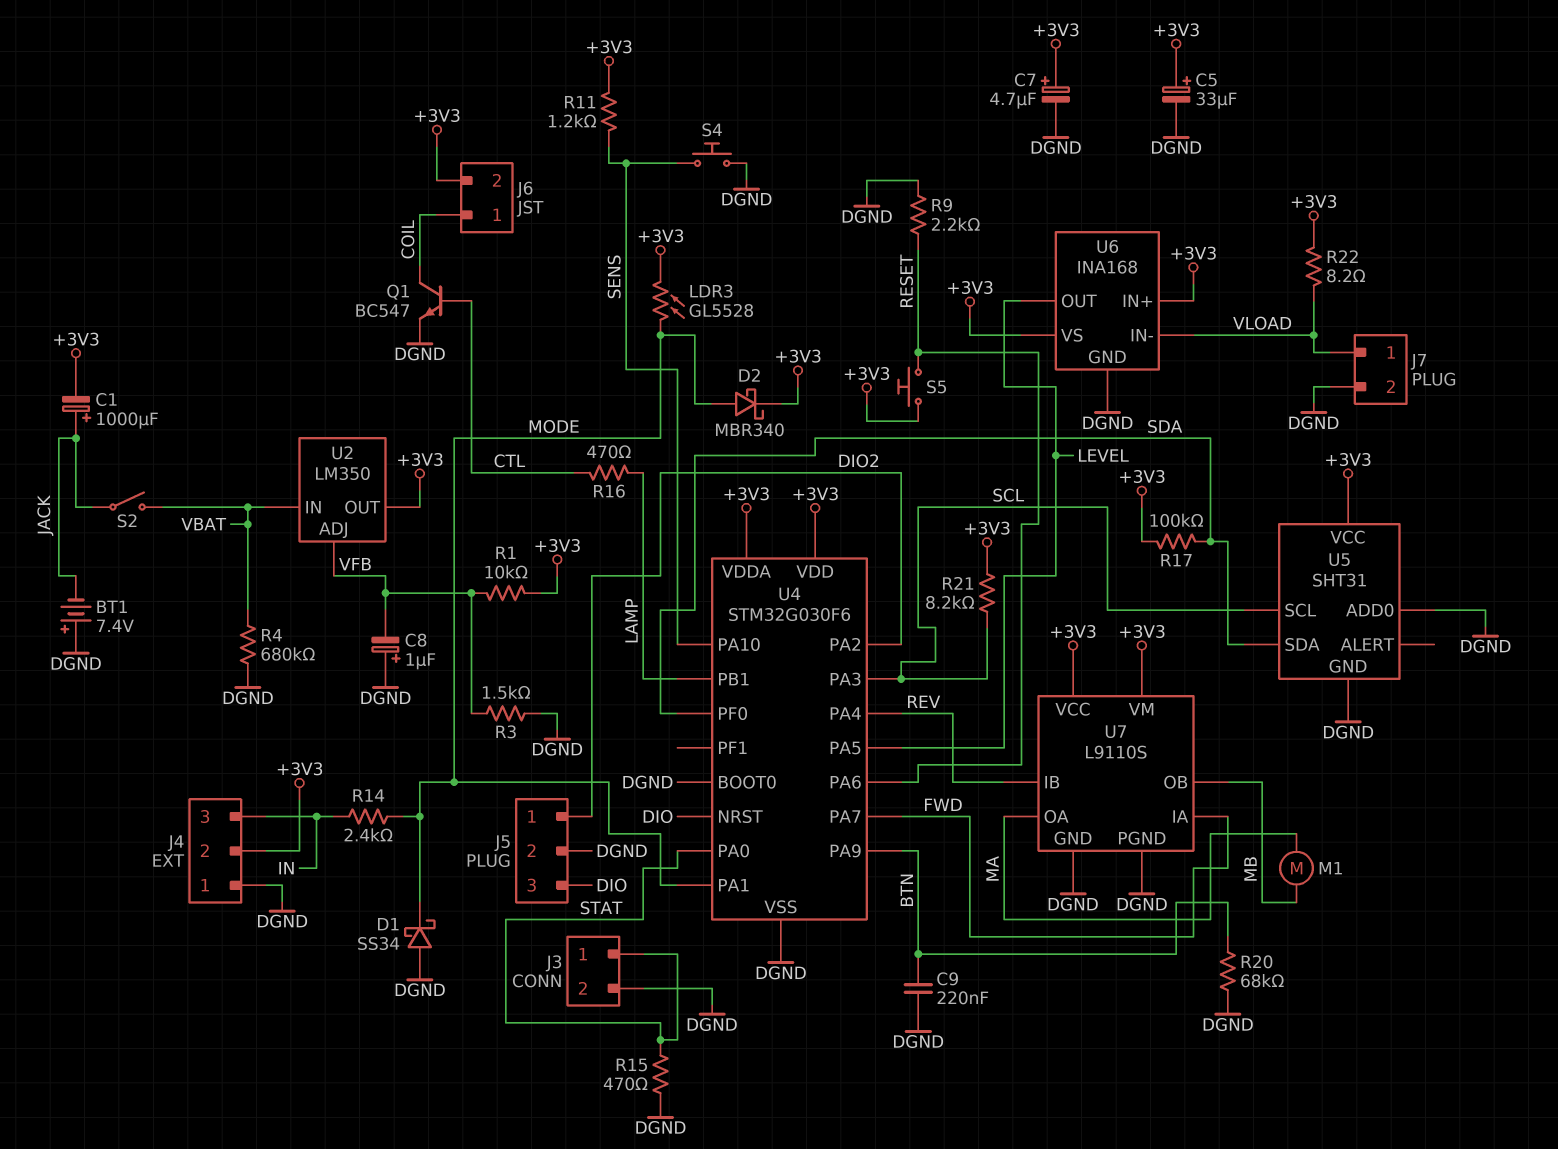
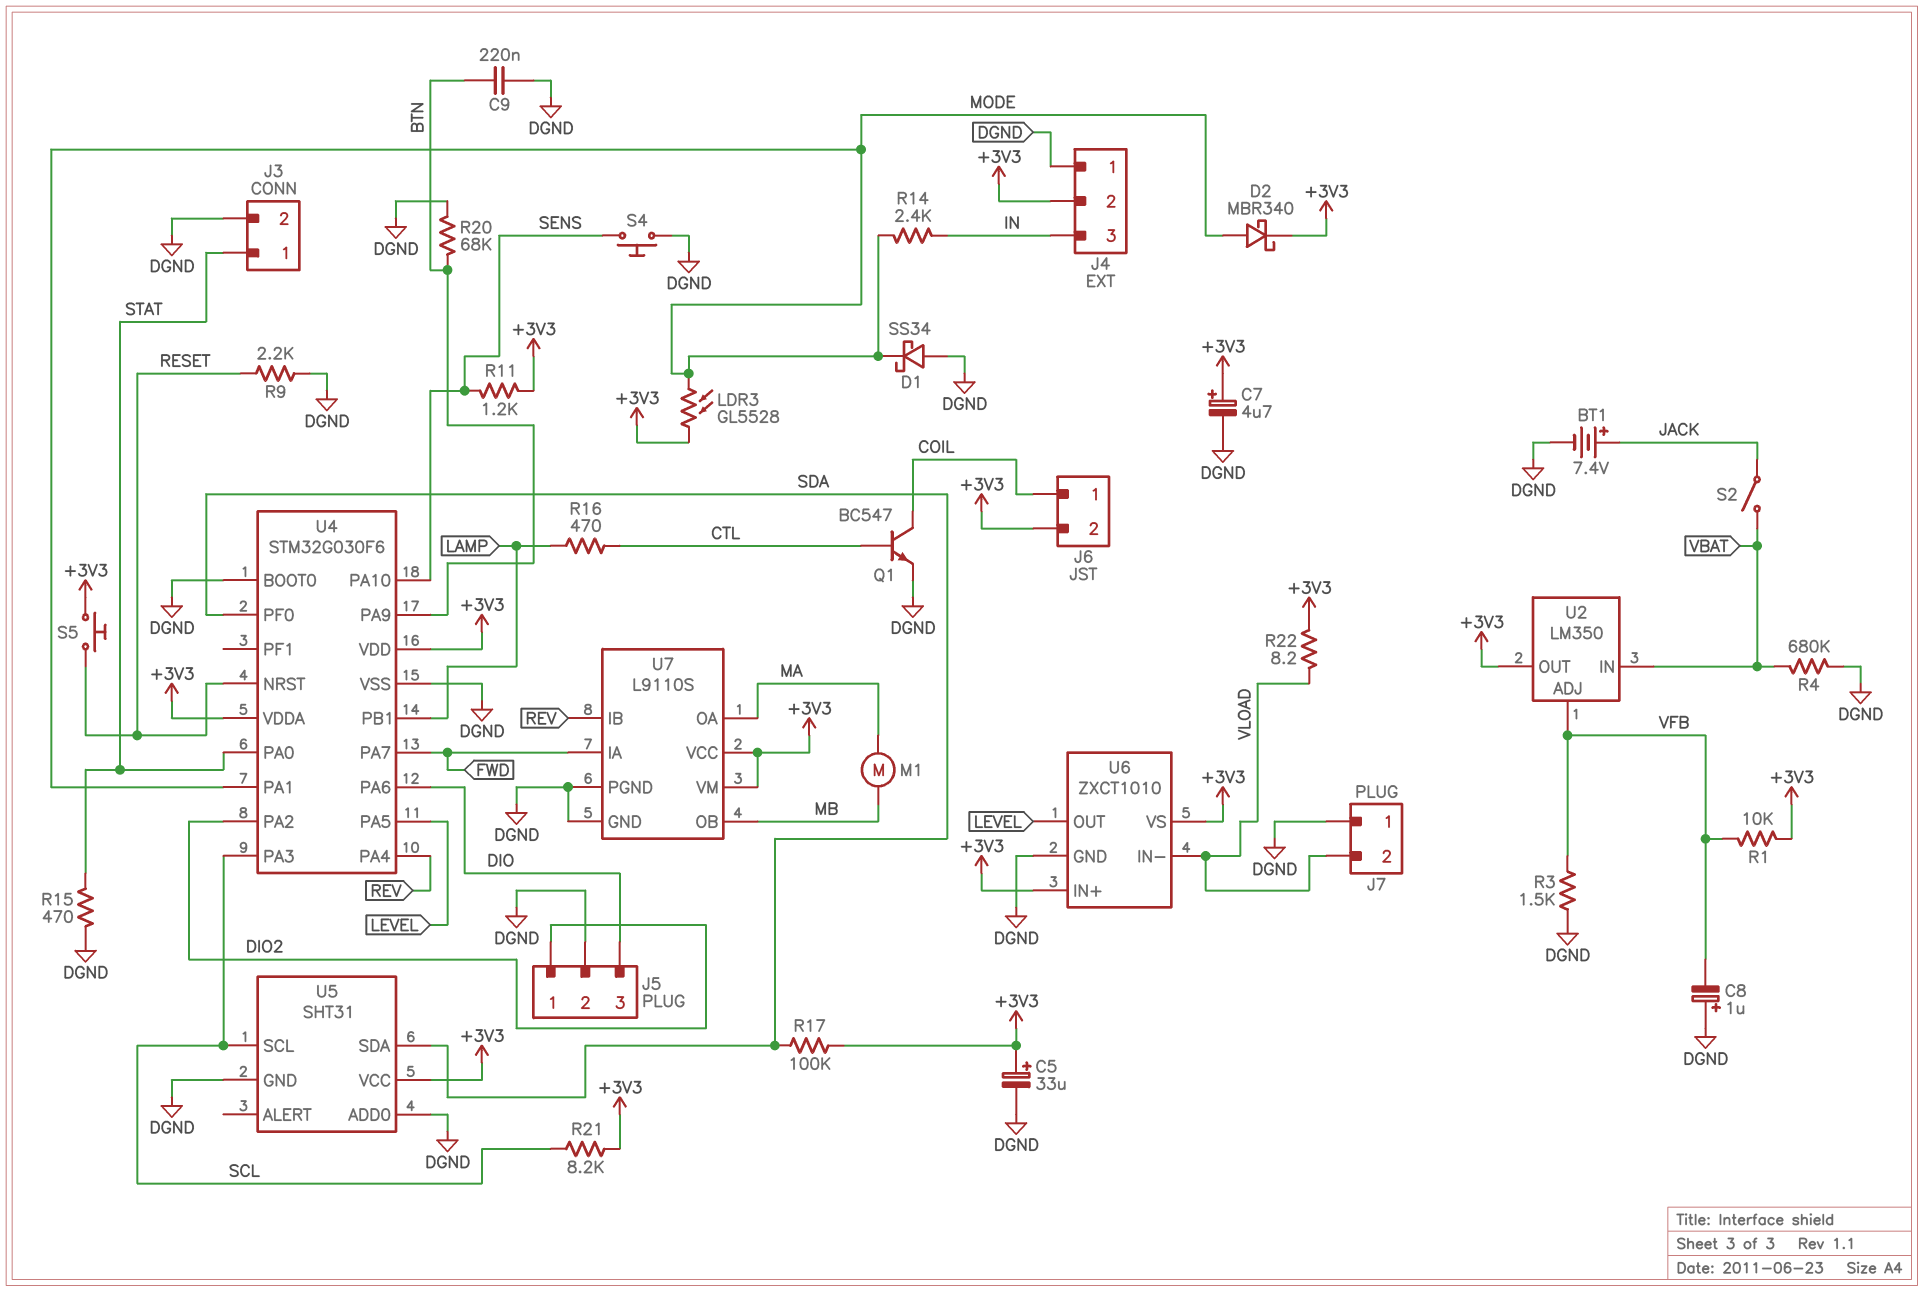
BT1: 7.4V (plus DGND, minus JACK) -> 7.4V (plus JACK, minus DGND)
C1: 1000uF (plus JACK, minus +3V3) -> none
J7 pin 1: VLOAD -> DGND
J7 pin 2: DGND -> VLOAD
U4 pin NRST: DIO -> RESET
U4 pin PA6: RESET -> DIO
U6: INA168 -> ZXCT1010

